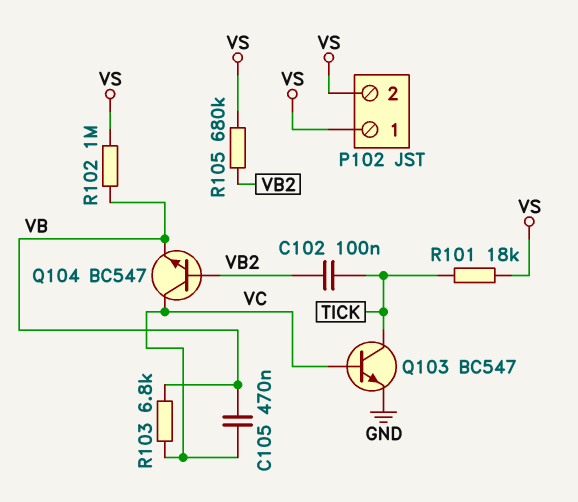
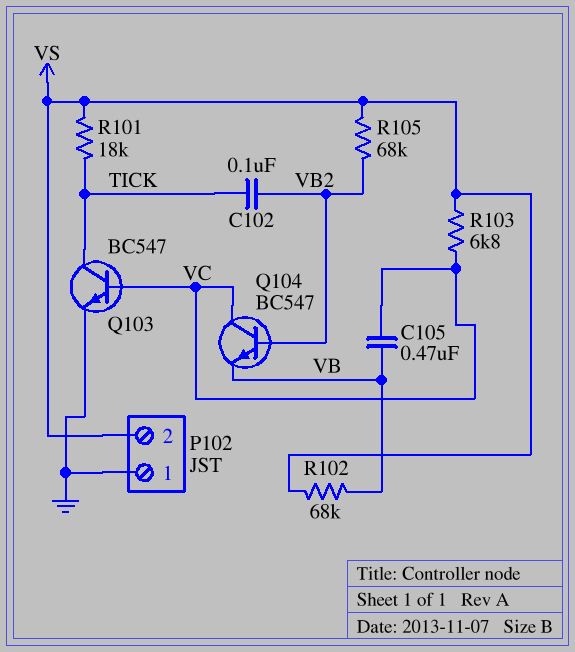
P102 pin 1: VS -> GND
R102: 1M (VB, VS) -> 68k (VB, VS)
R103: 6.8k (VB, VC) -> 6.8k (VC, VS)
R105: 680k (VB2, VS) -> 68k (VB2, VS)

